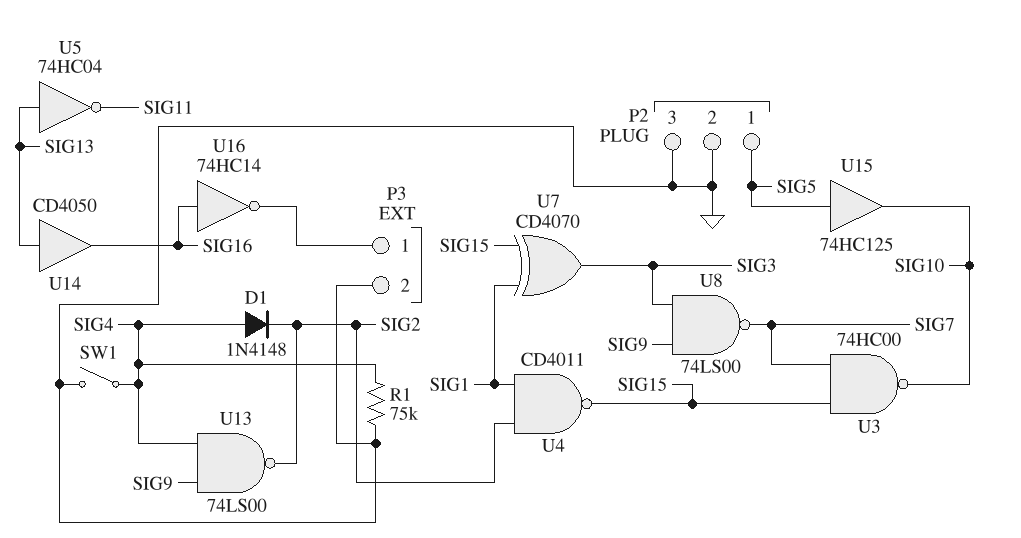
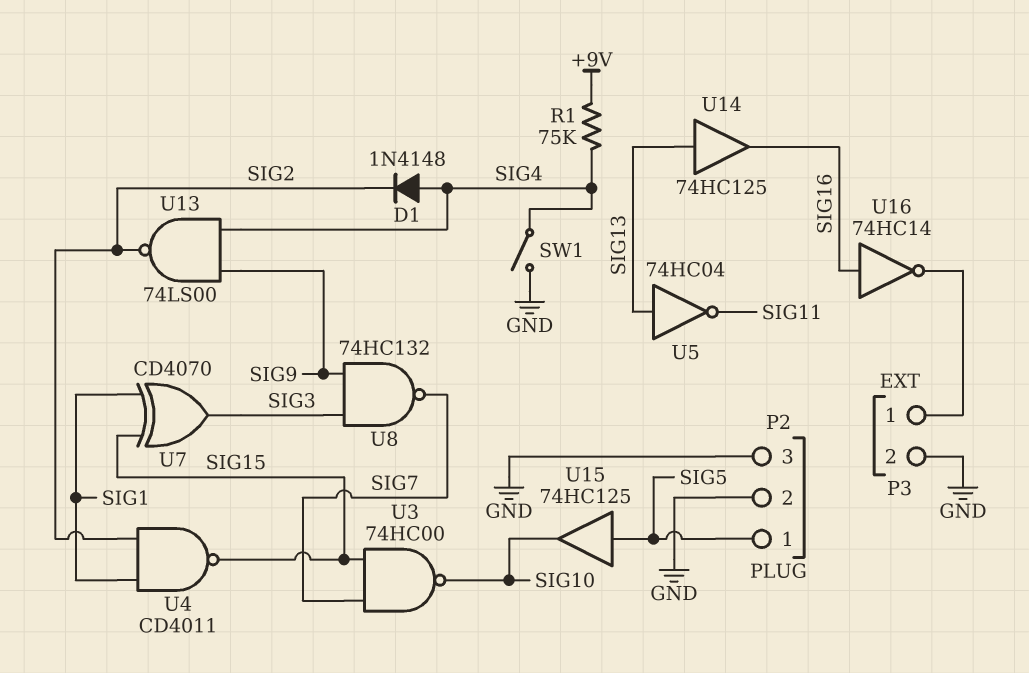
R1: 75k (GND, SIG4) -> 75k (+9V, SIG4)
U8: NAND 74LS00 (in SIG3, in SIG9, out SIG7) -> NAND 74HC132 (in SIG3, in SIG9, out SIG7)
U14: buffer CD4050 (in SIG13, out SIG16) -> buffer 74HC125 (in SIG13, out SIG16)

